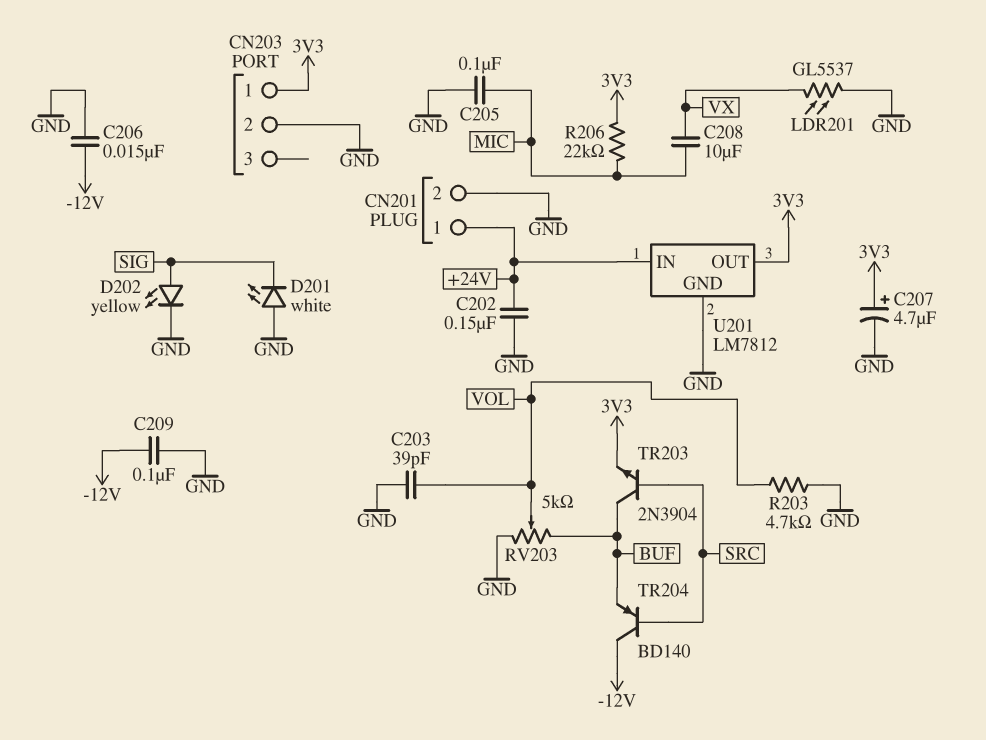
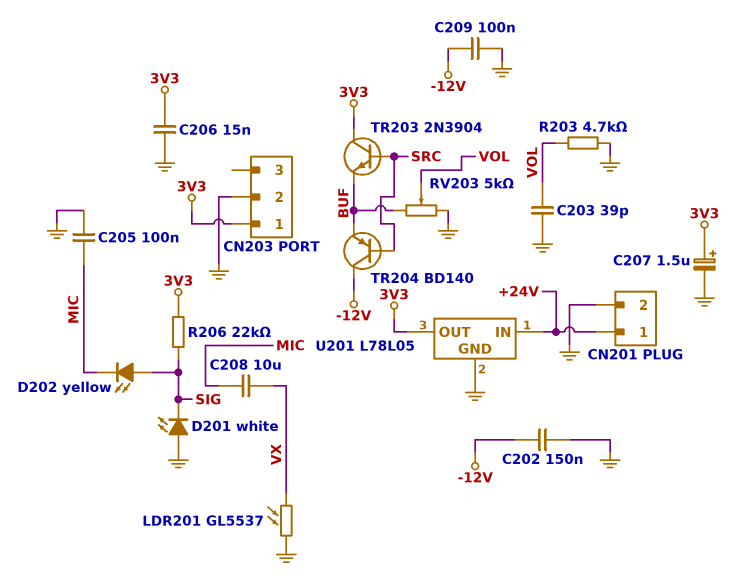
C202: 150nF (+24V, GND) -> 150nF (-12V, GND)
C206: 15nF (-12V, GND) -> 15nF (3V3, GND)
C207: 4.7uF (plus 3V3, minus GND) -> 1.5uF (plus 3V3, minus GND)
D202: LED yellow (A SIG, K GND) -> LED yellow (A SIG, K MIC)
R206: 22k (3V3, MIC) -> 22k (3V3, SIG)
TR203: NPN 2N3904 (B SRC, C BUF, E 3V3) -> NPN 2N3904 (B SRC, C 3V3, E BUF)
U201: LM7812 -> L78L05

